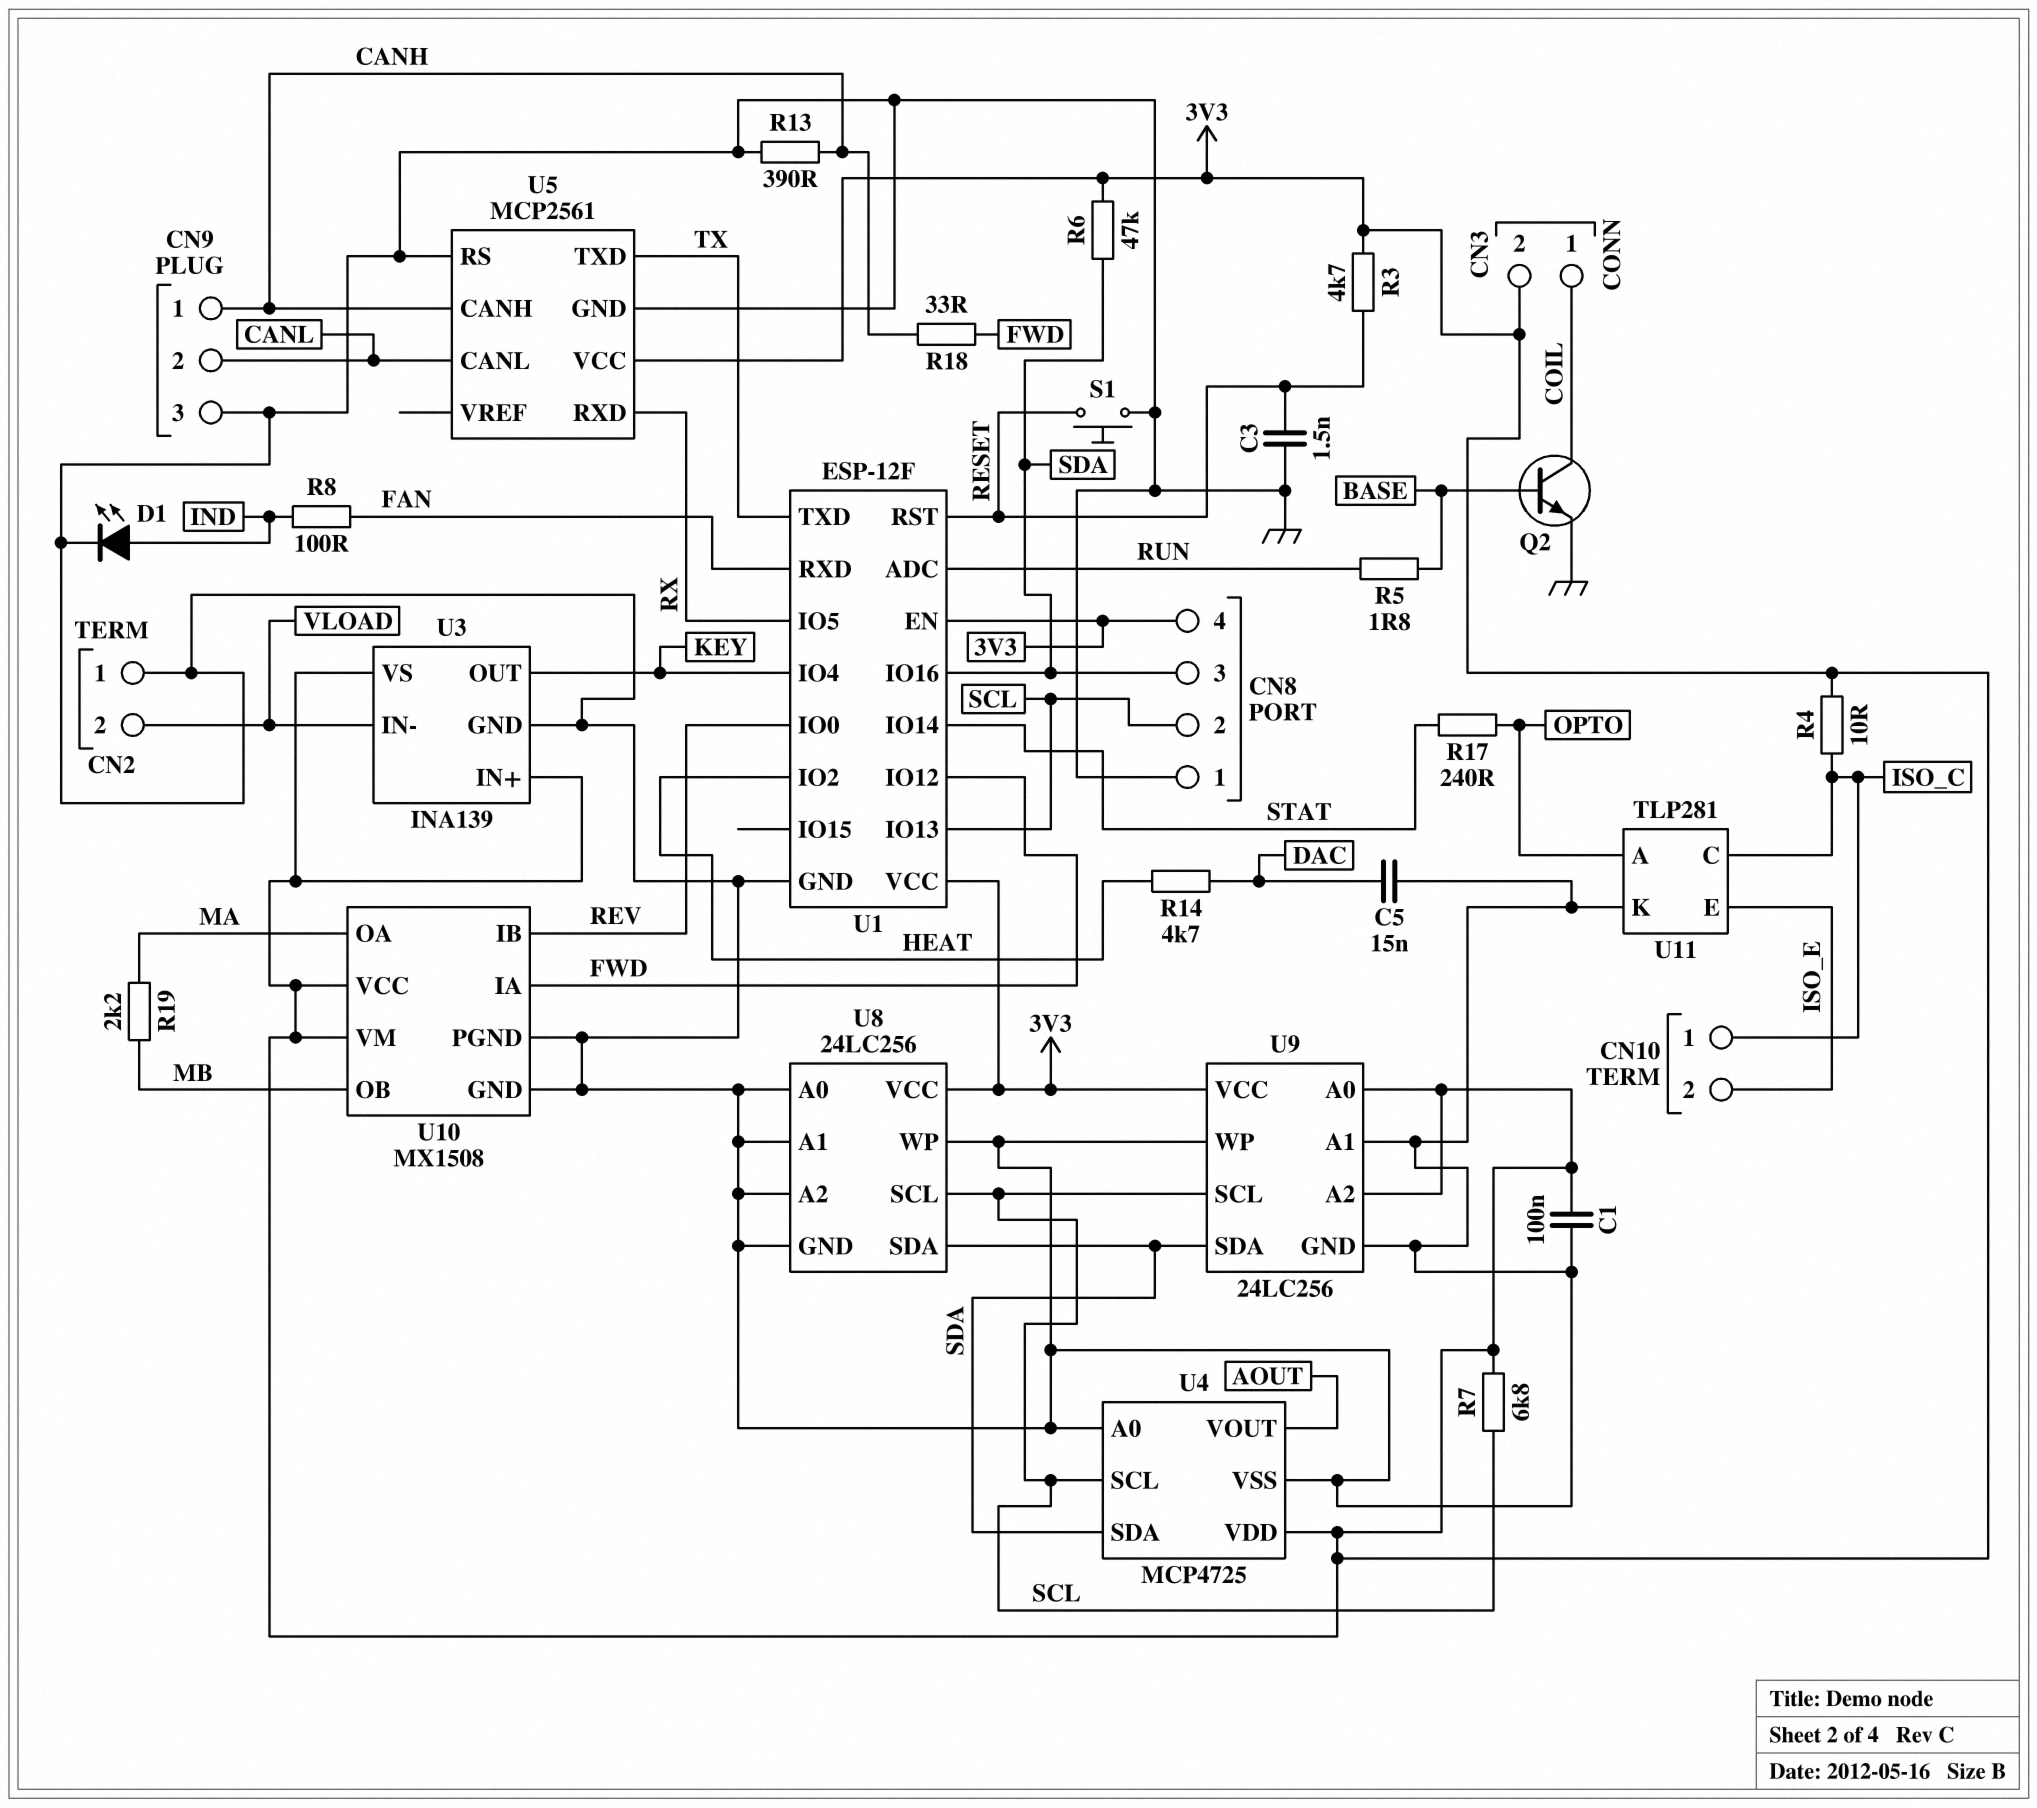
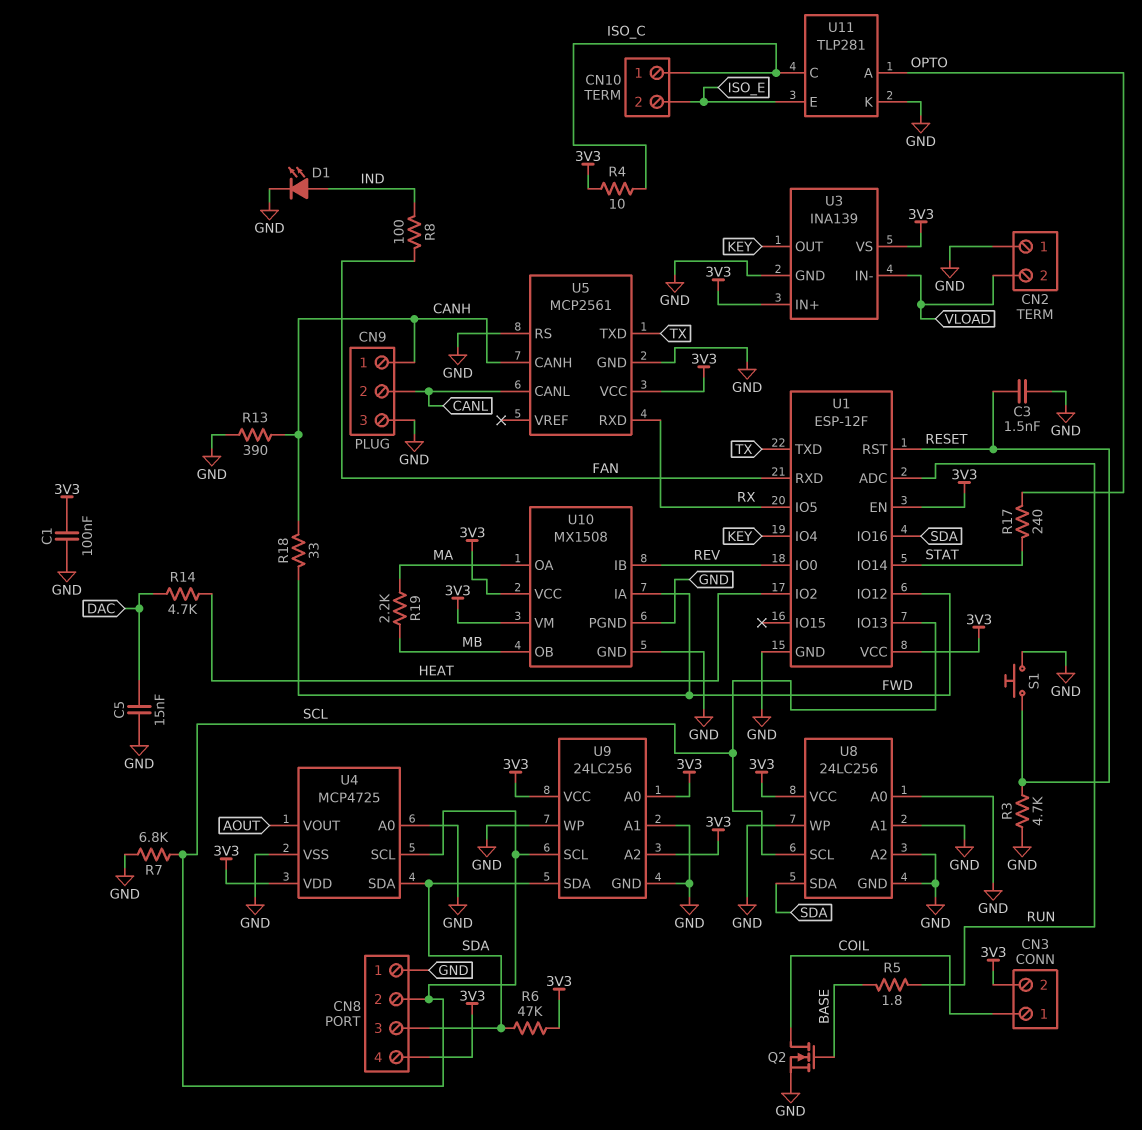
Q2: NPN (B BASE, C COIL, E GND) -> NMOS (G BASE, D COIL, S GND)
R3: 4.7k (3V3, RESET) -> 4.7k (GND, RESET)
R7: 6.8k (3V3, SCL) -> 6.8k (GND, SCL)

